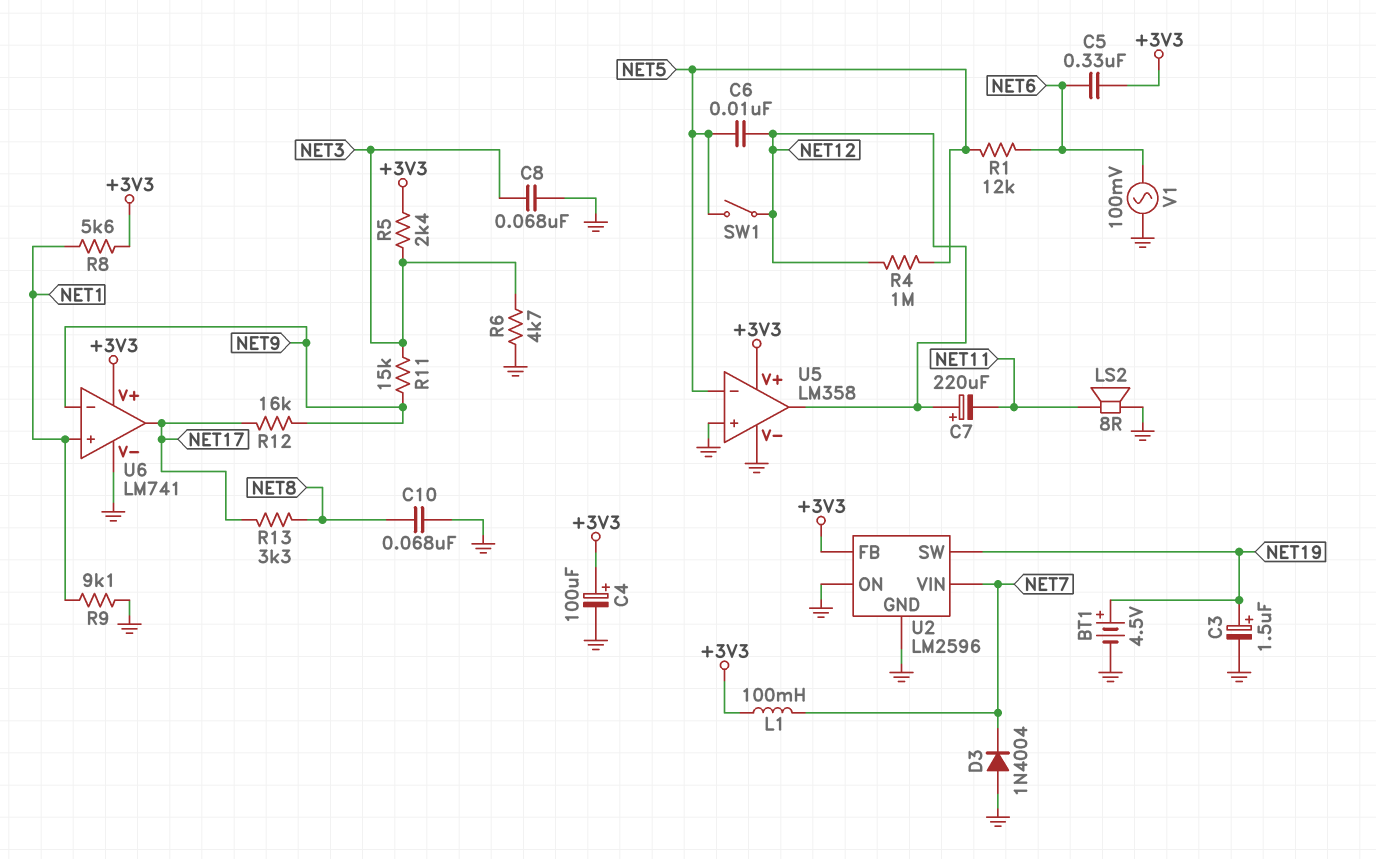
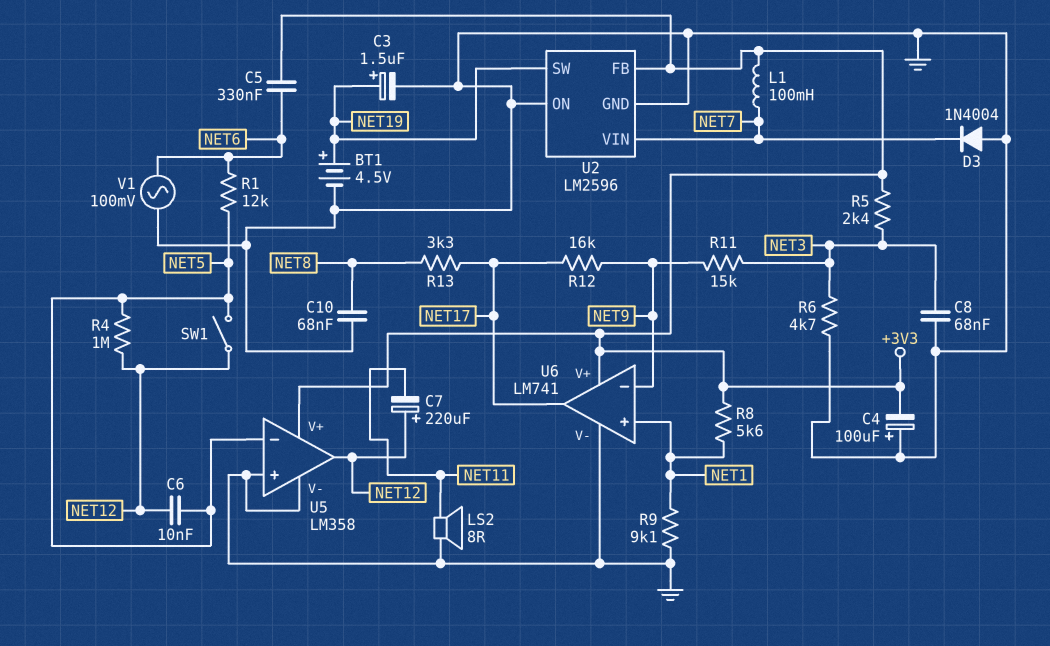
C4: 100uF (plus +3V3, minus GND) -> 100uF (plus GND, minus +3V3)

